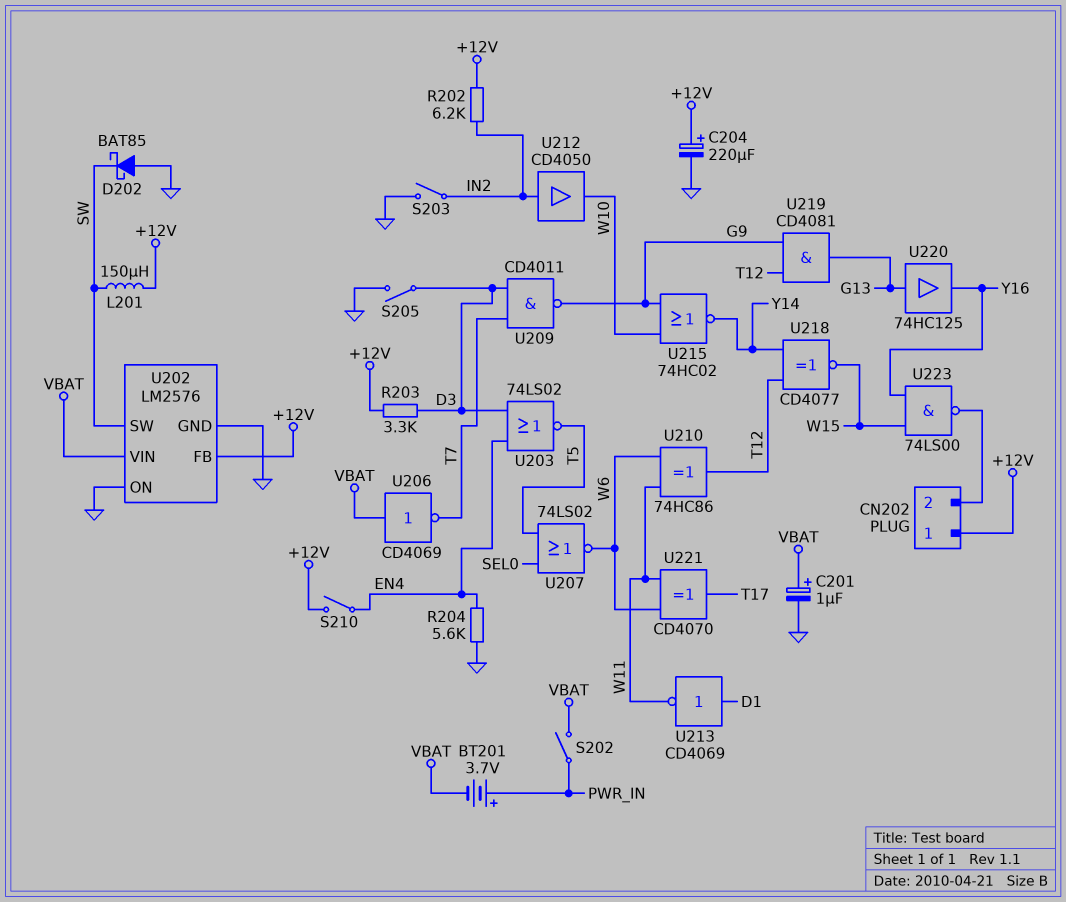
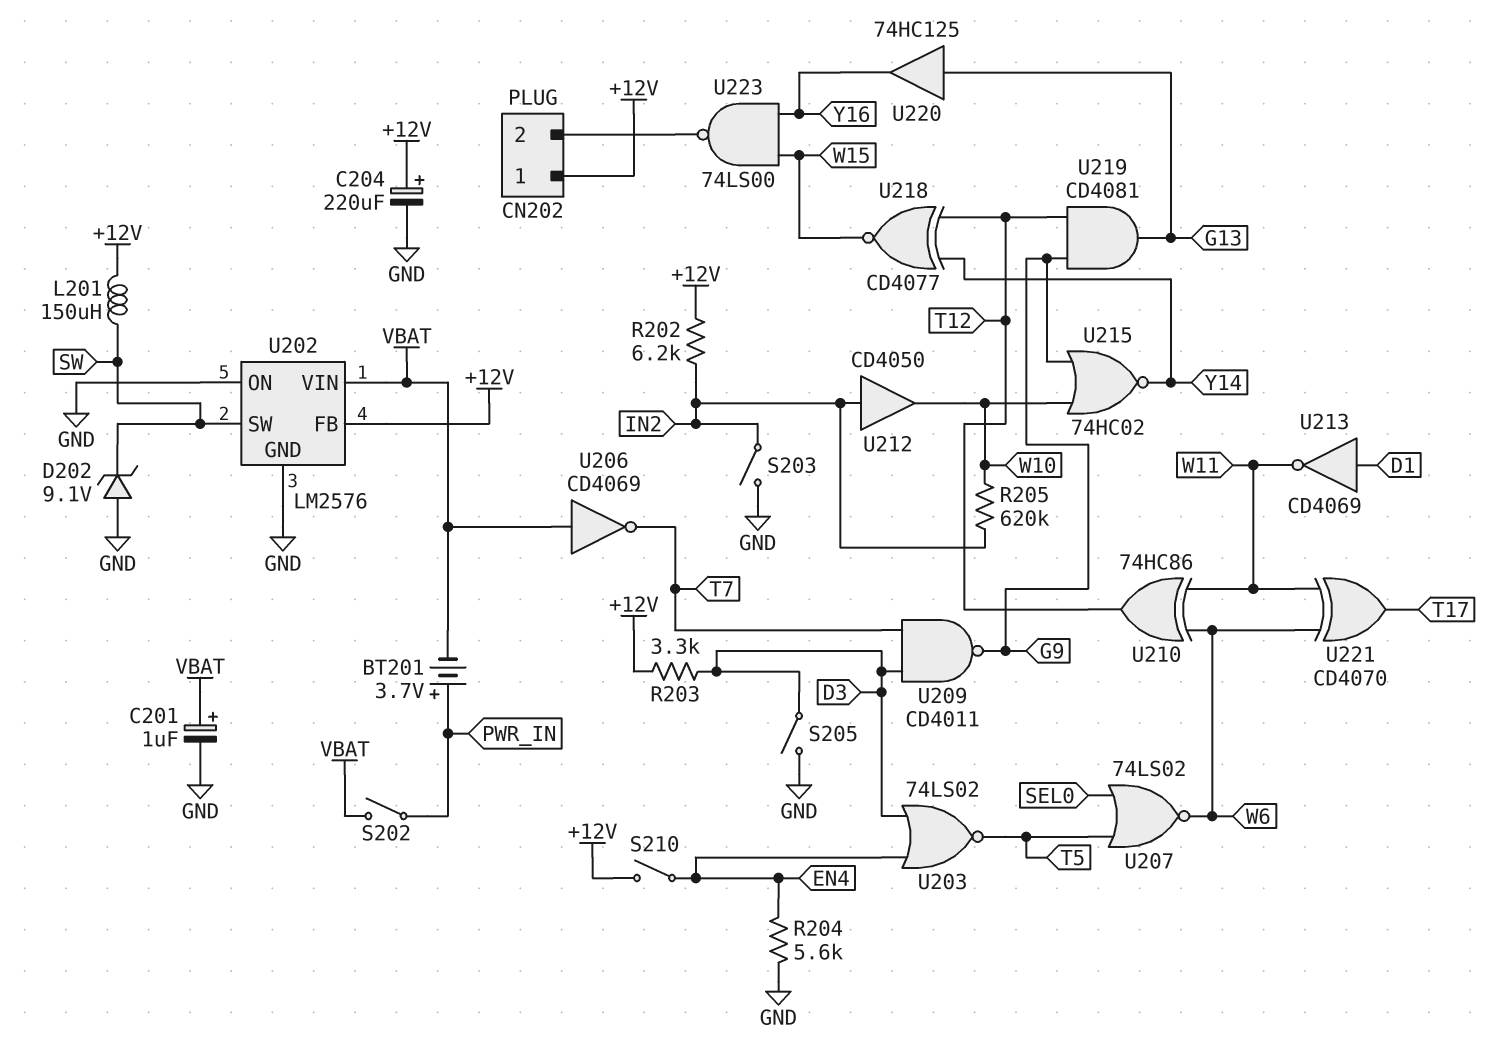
D202: schottky BAT85 (A GND, K SW) -> zener 9.1V (A GND, K SW)
R205: none -> 620k (IN2, W10)

